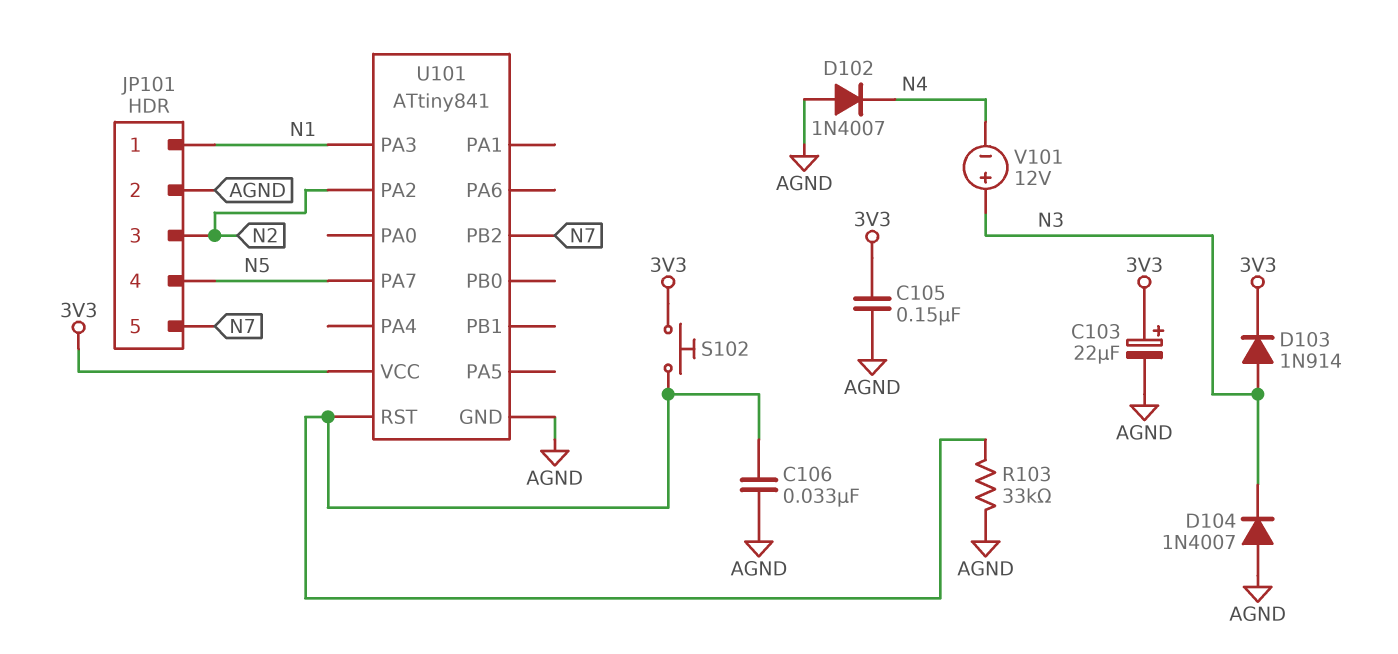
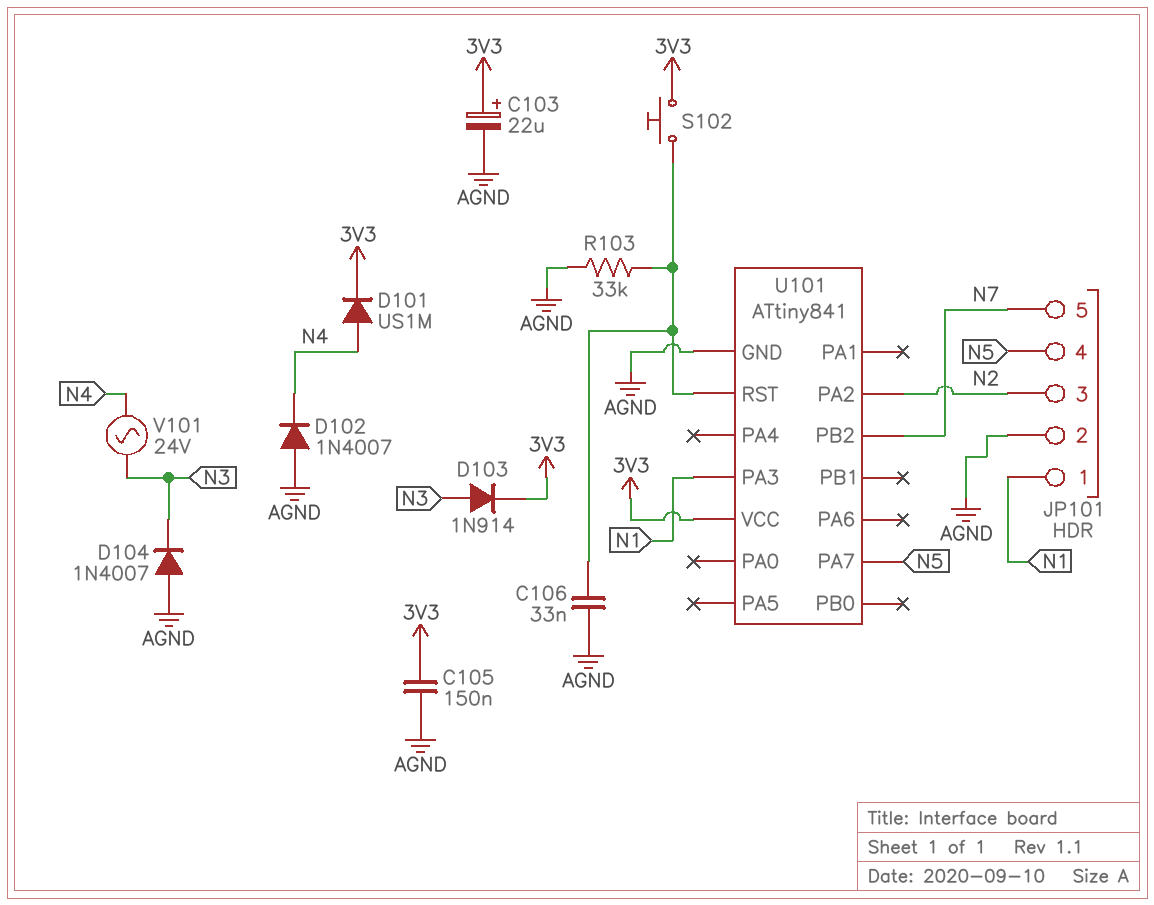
D101: none -> diode US1M (A N4, K 3V3)
V101: 12V (plus N3, minus N4) -> AC 24V (N3, N4)

